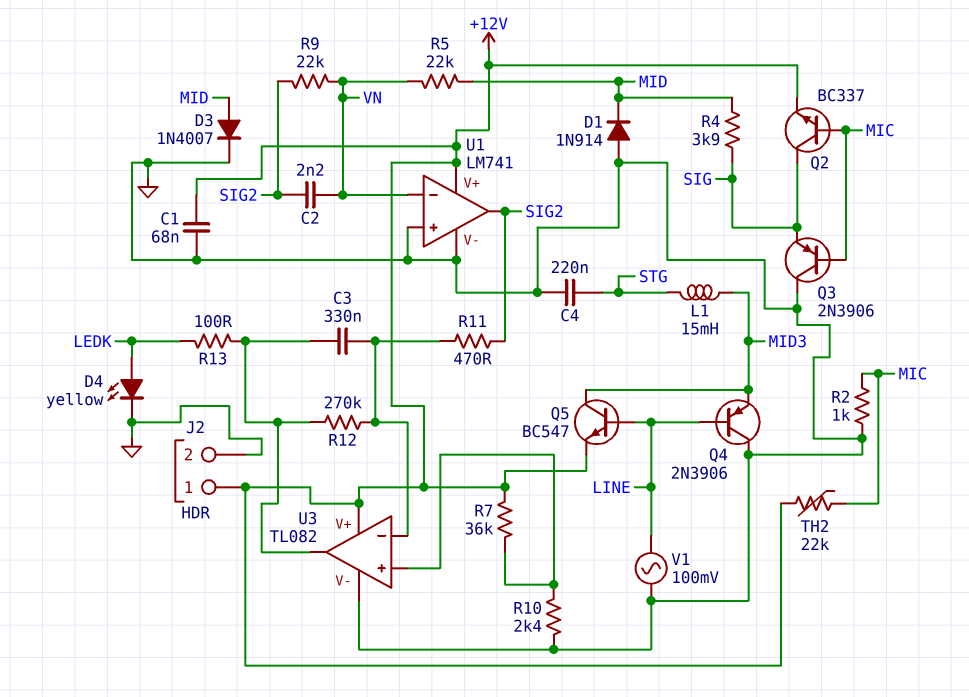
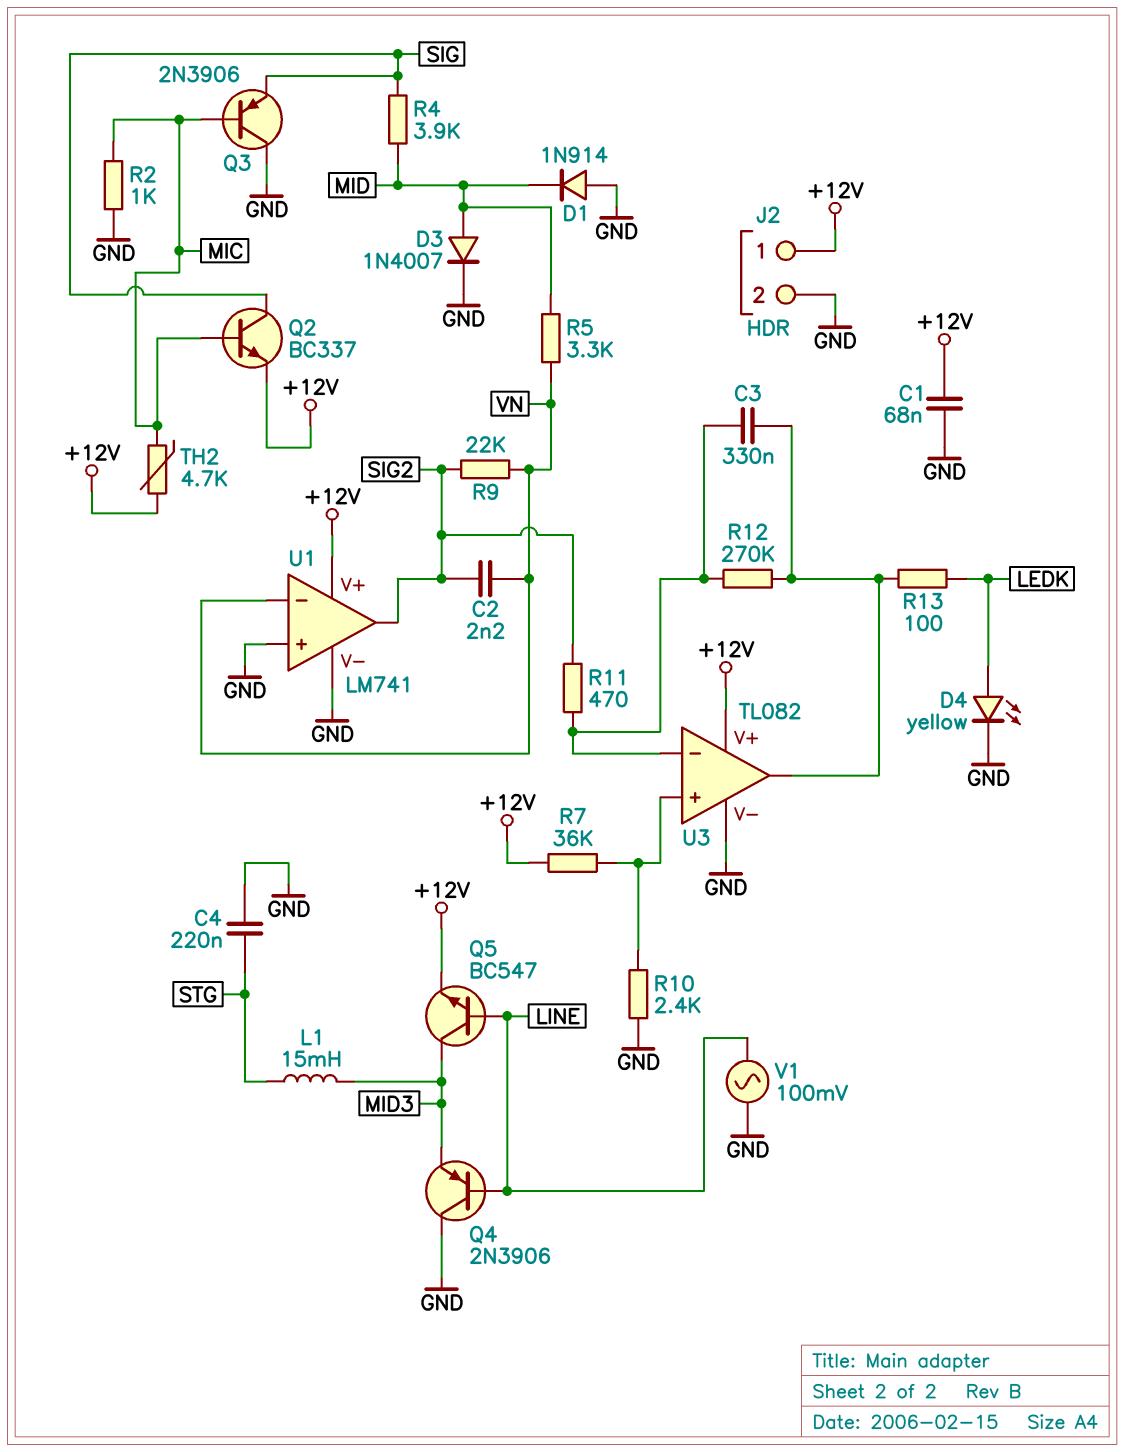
R5: 22k (MID, VN) -> 3.3k (MID, VN)
TH2: 22k (+12V, MIC) -> 4.7k (+12V, MIC)

